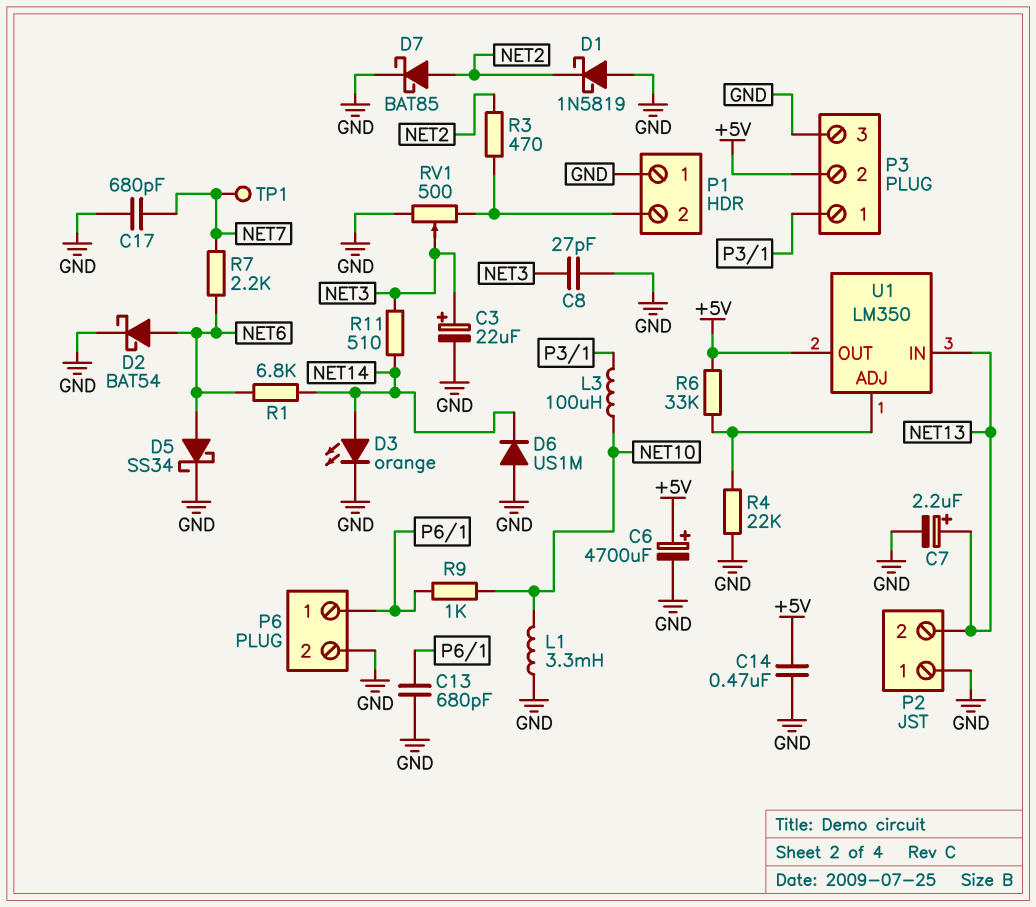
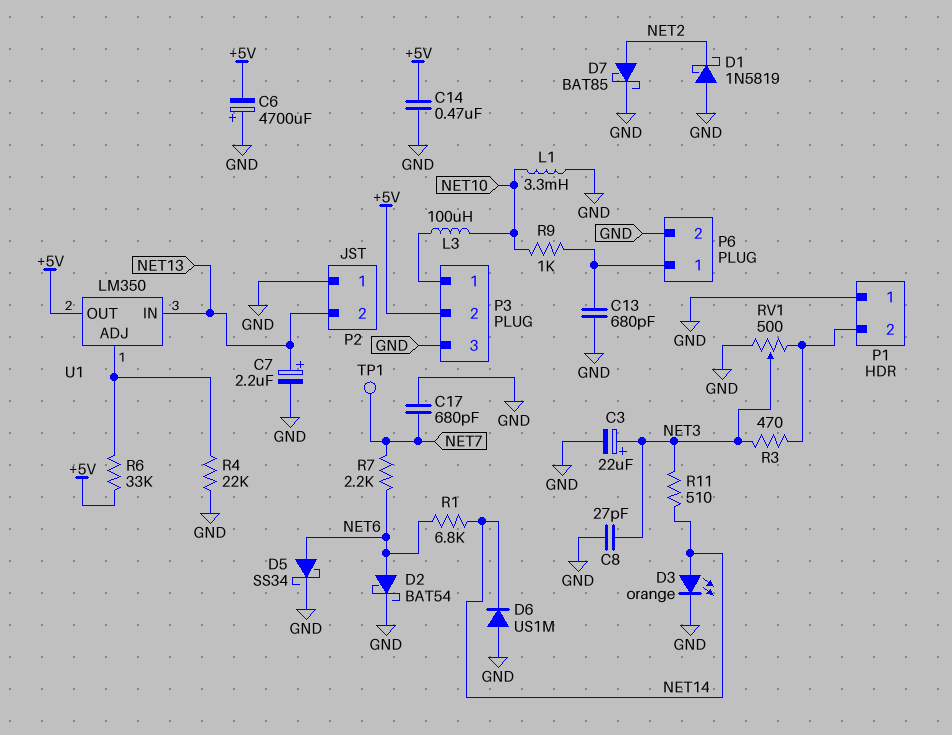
C6: 4700uF (plus +5V, minus GND) -> 4700uF (plus GND, minus +5V)
R3: 470 (NET2, P1/2) -> 470 (NET3, P1/2)

